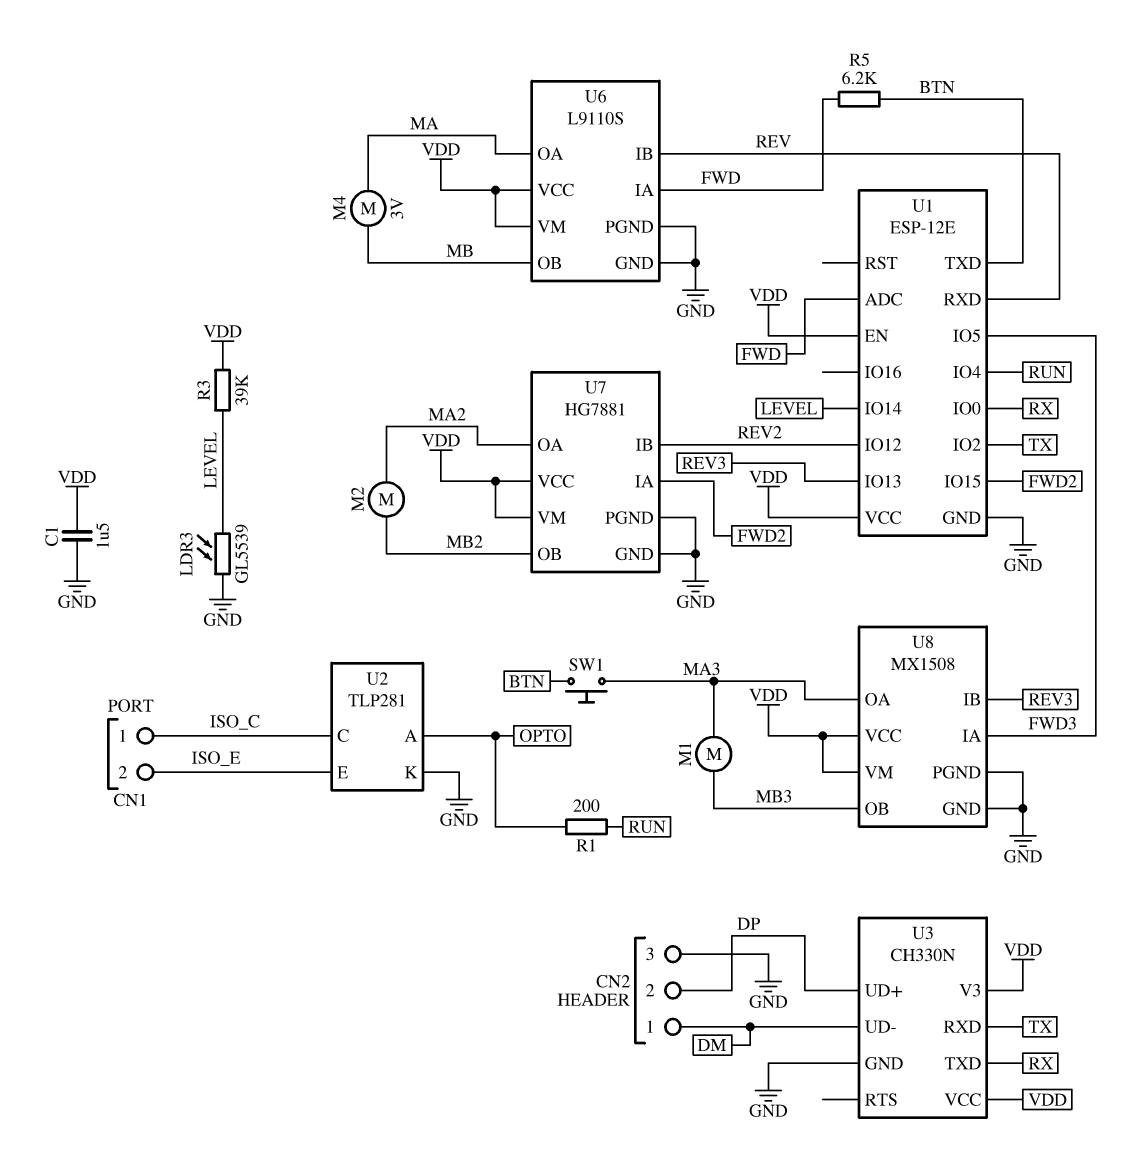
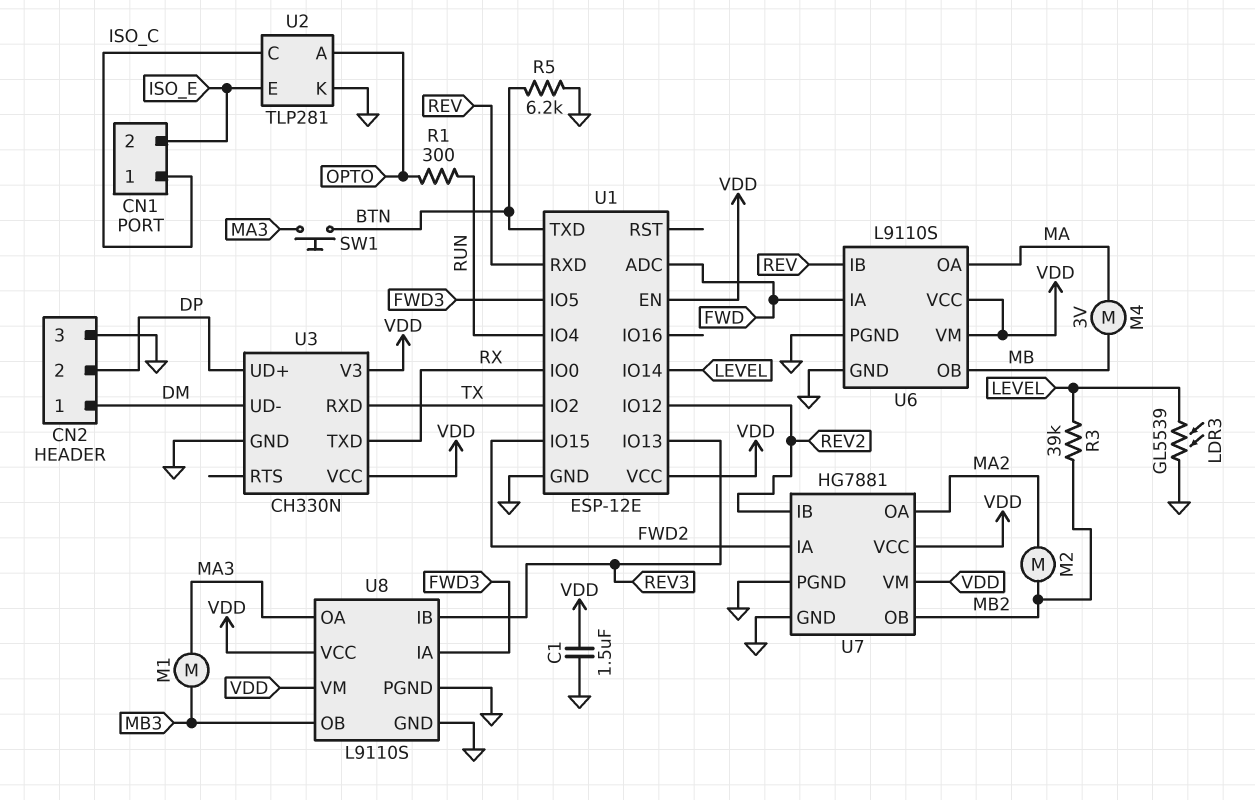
R1: 200 (OPTO, RUN) -> 300 (OPTO, RUN)
R3: 39k (LEVEL, VDD) -> 39k (LEVEL, MB2)
R5: 6.2k (BTN, FWD) -> 6.2k (BTN, GND)
U8: MX1508 -> L9110S

